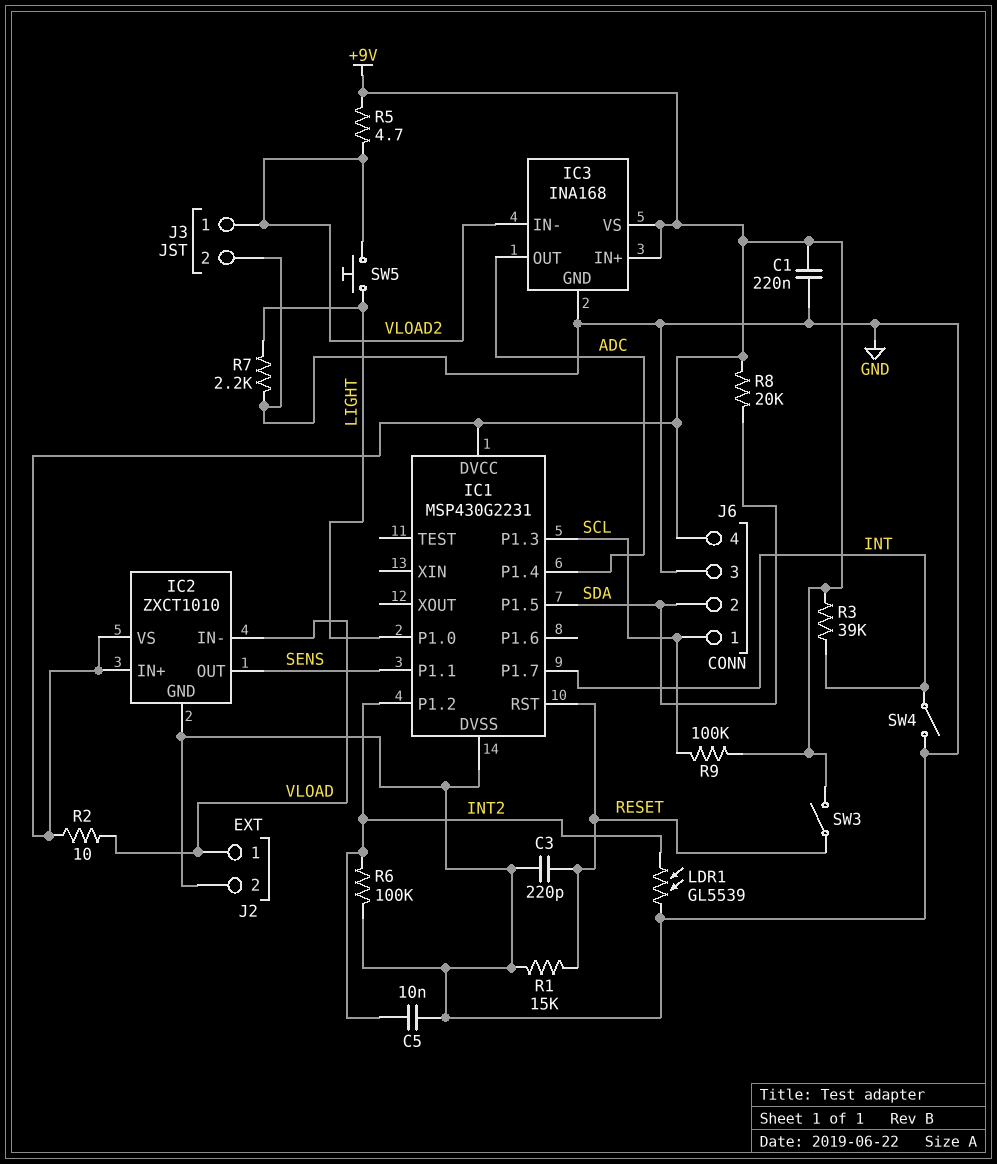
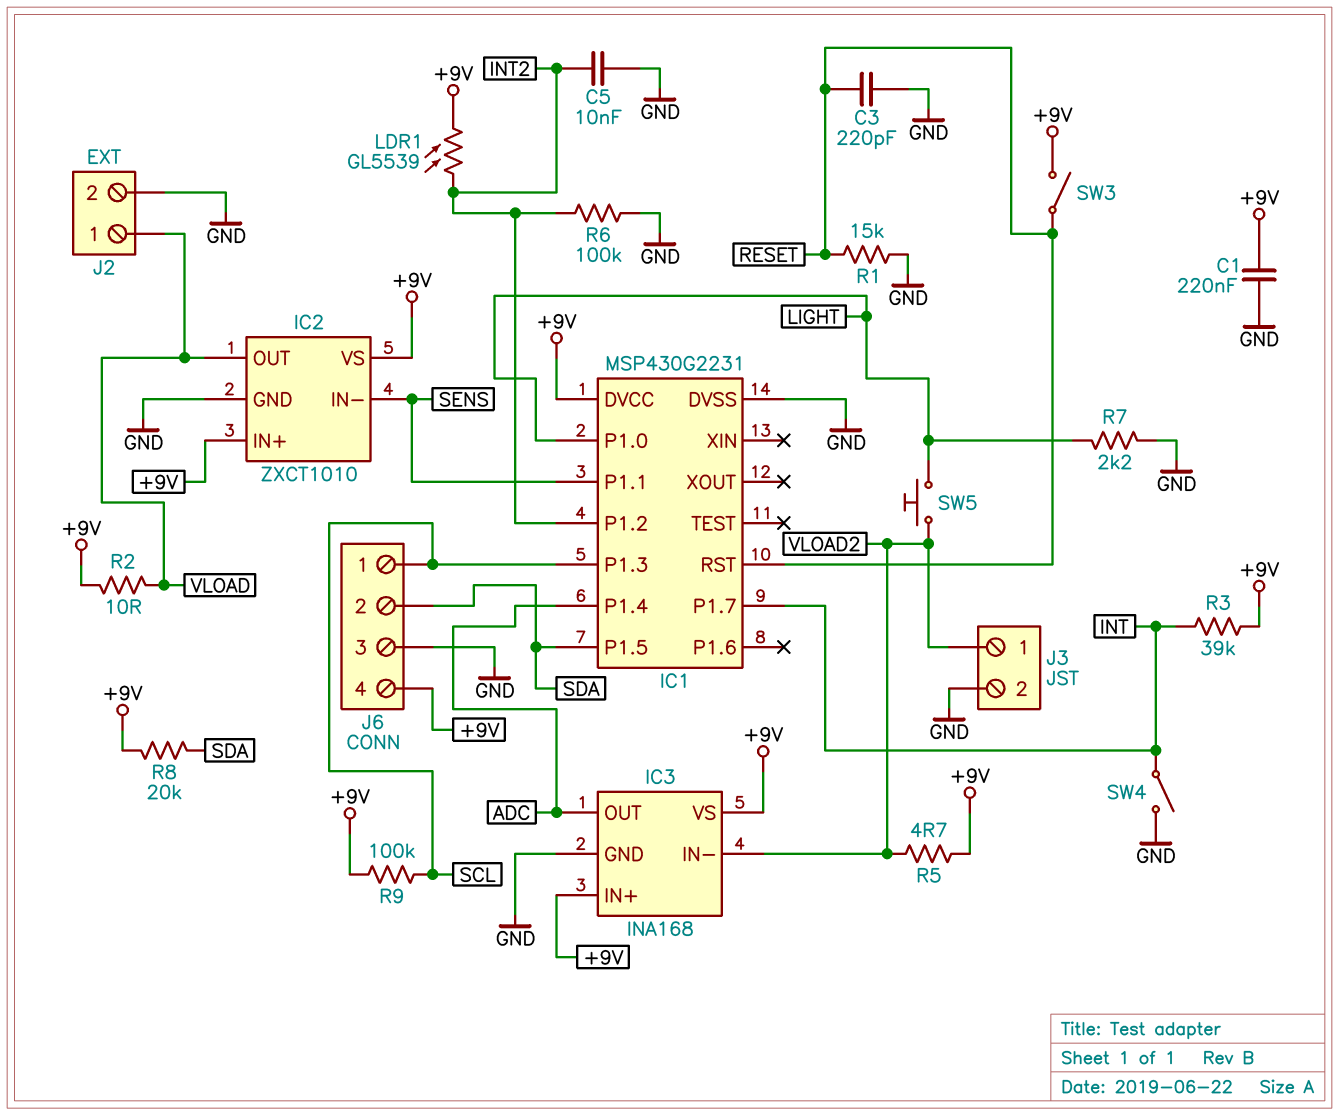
IC2 pin IN-: VLOAD -> SENS
IC2 pin OUT: SENS -> VLOAD
LDR1: GL5539 (GND, INT2) -> GL5539 (+9V, INT2)

